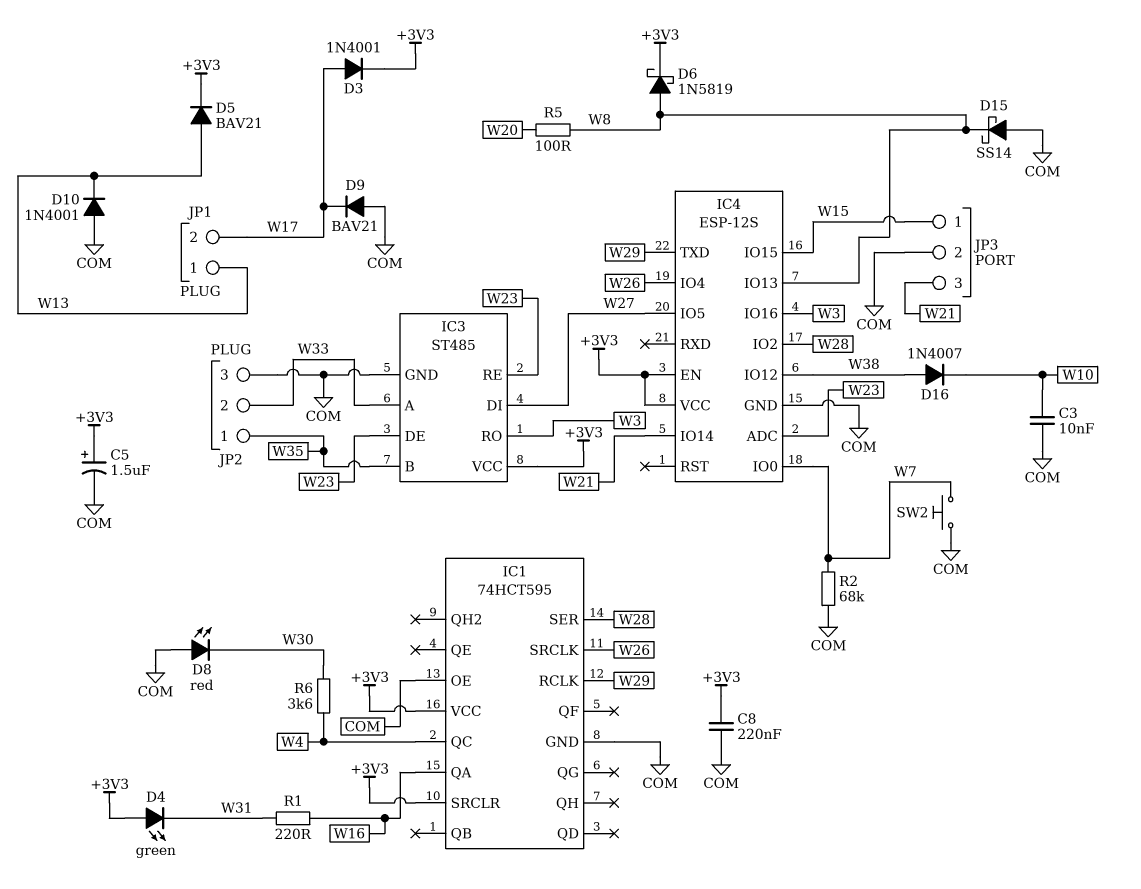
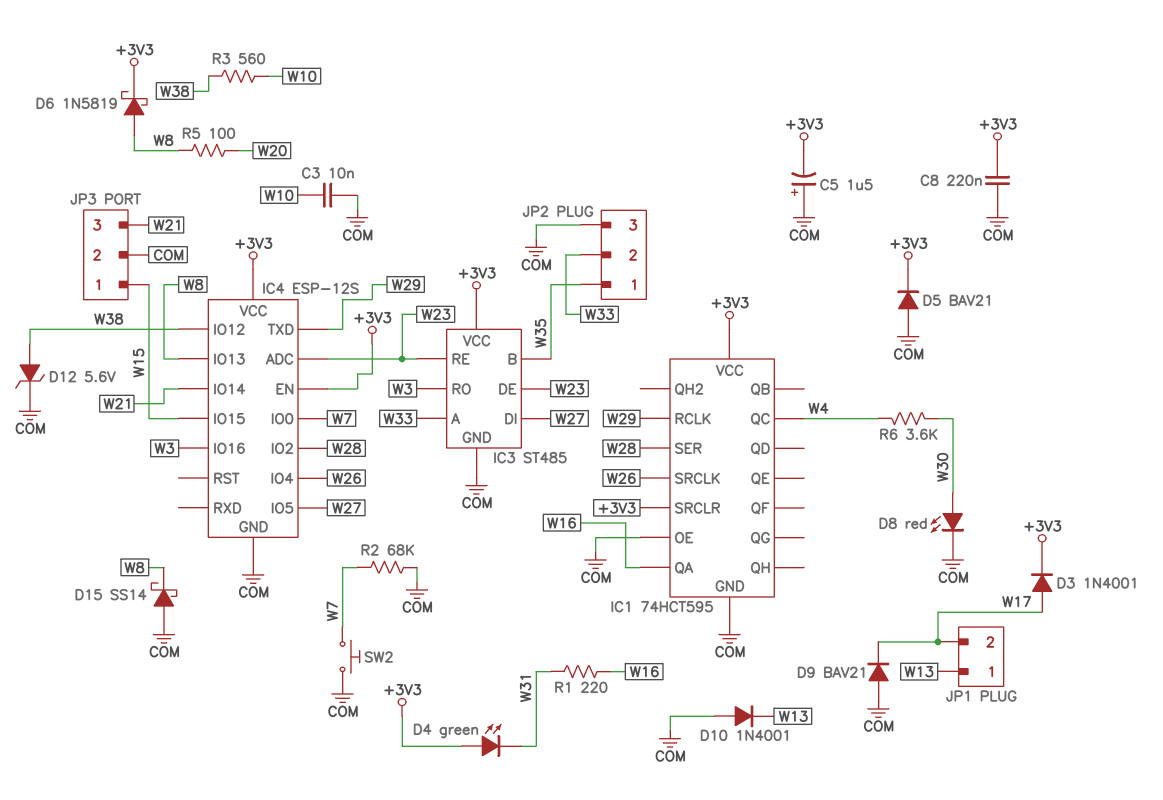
C5: 1.5uF (plus +3V3, minus COM) -> 1.5uF (plus COM, minus +3V3)
D5: diode BAV21 (A W13, K +3V3) -> diode BAV21 (A COM, K +3V3)
D8: LED red (A COM, K W30) -> LED red (A W30, K COM)
D12: none -> zener 5.6V (A W38, K COM)
D16: diode 1N4007 (A W38, K W10) -> none
R3: none -> 560 (W10, W38)

